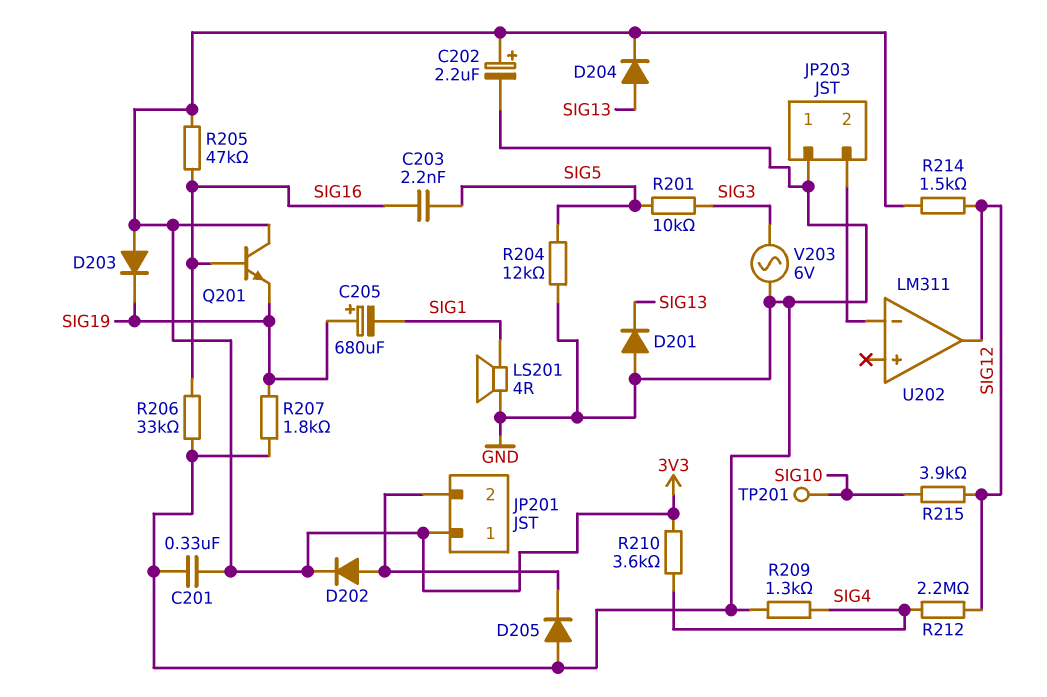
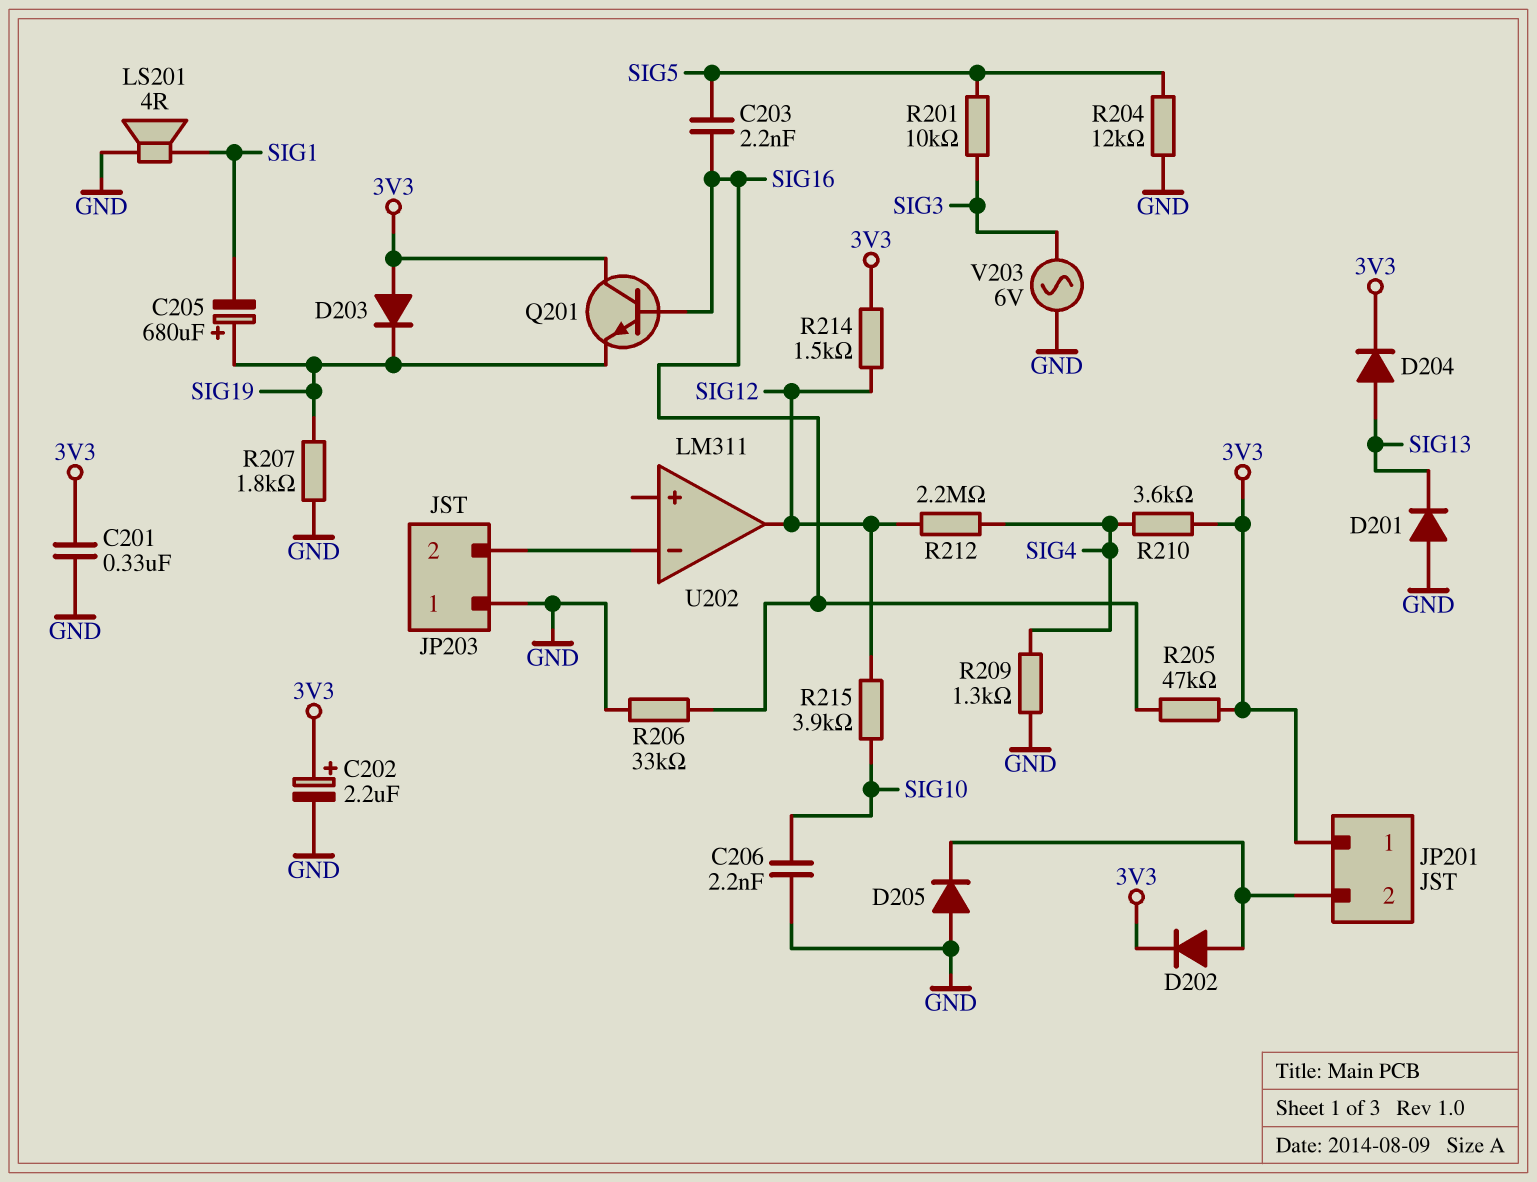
C206: none -> 2.2nF (GND, SIG10)
TP201: test point (SIG10) -> none

